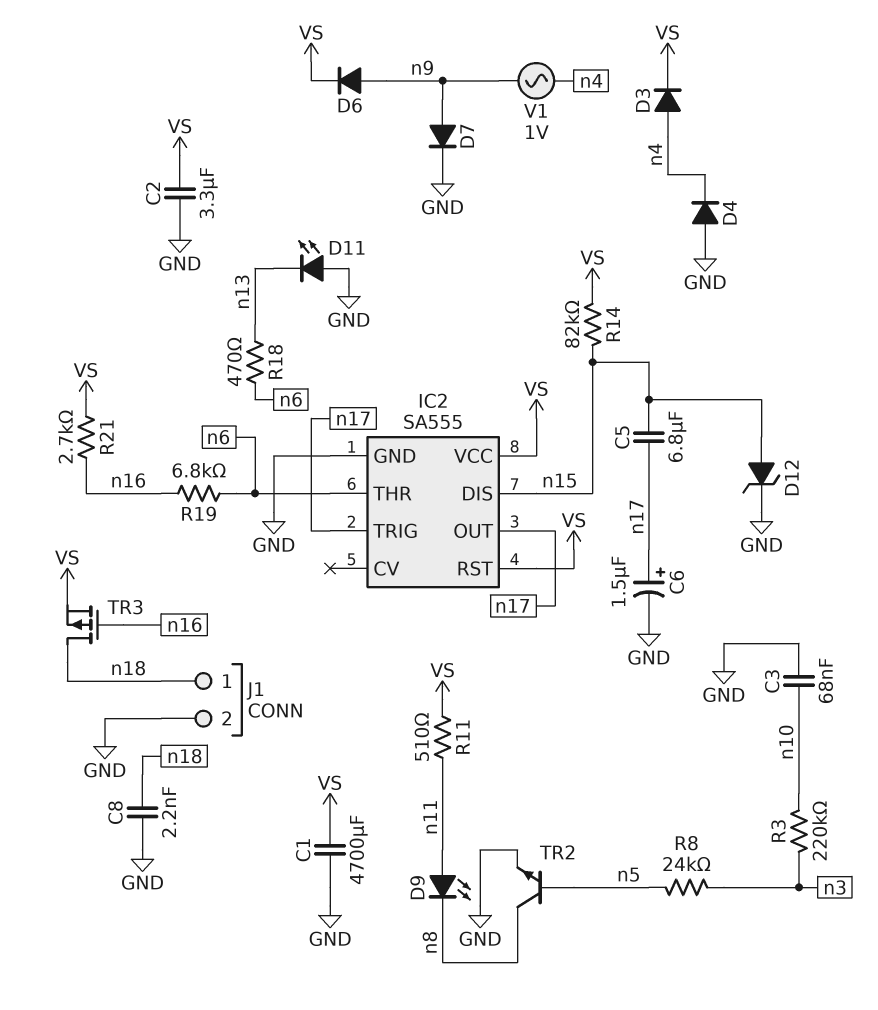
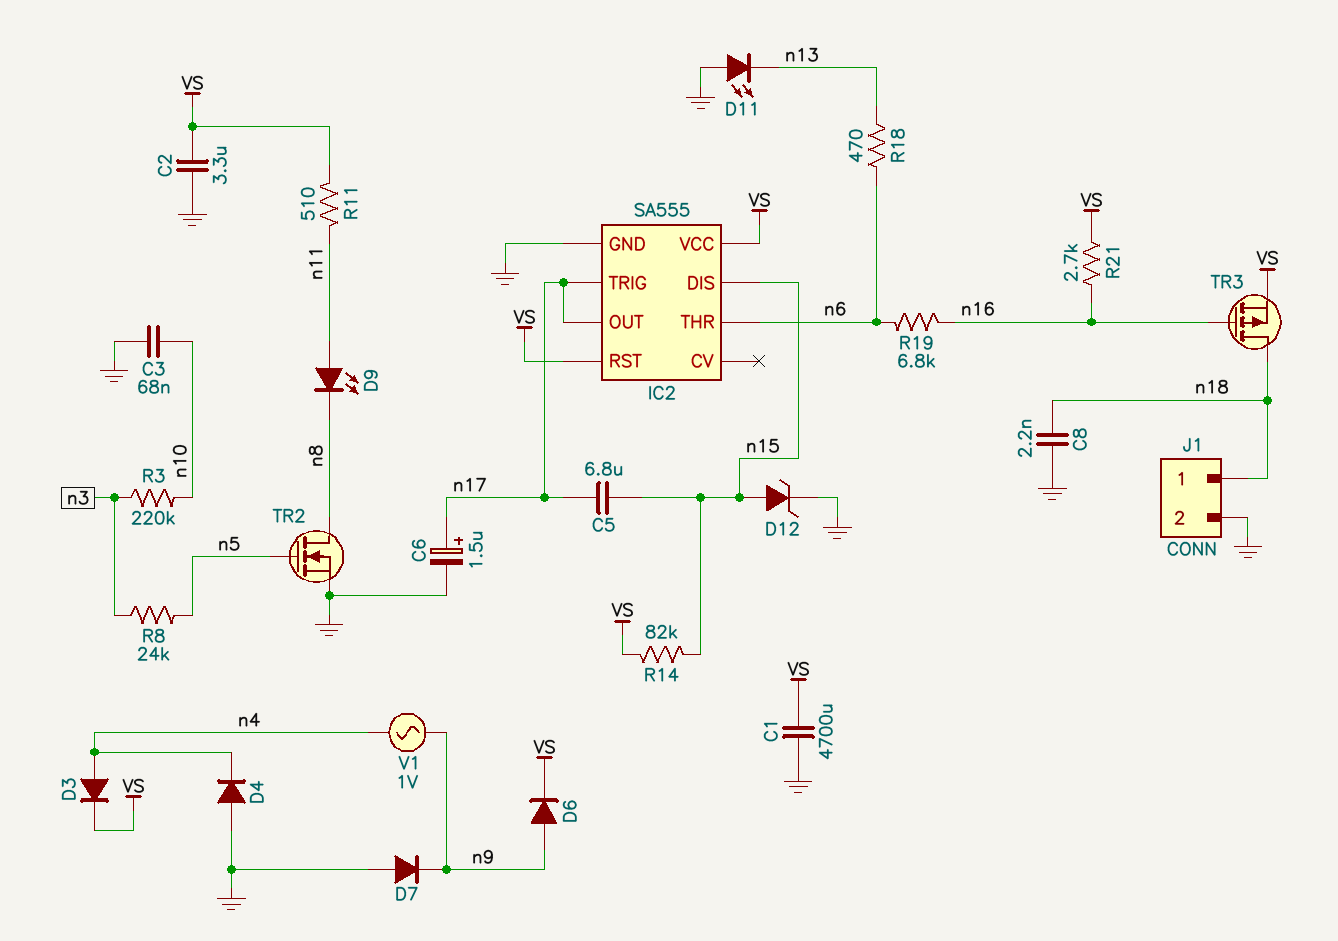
D7: diode (A n9, K GND) -> diode (A GND, K n9)
TR2: NPN (B n5, C n8, E GND) -> NMOS (G n5, D n8, S GND)

